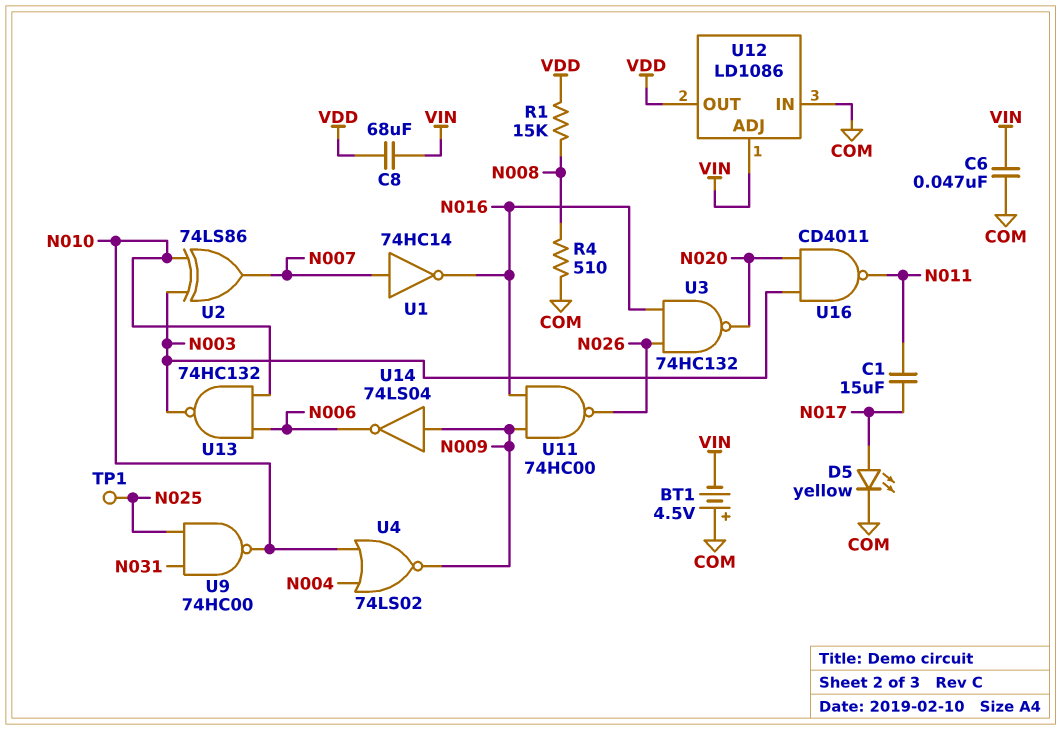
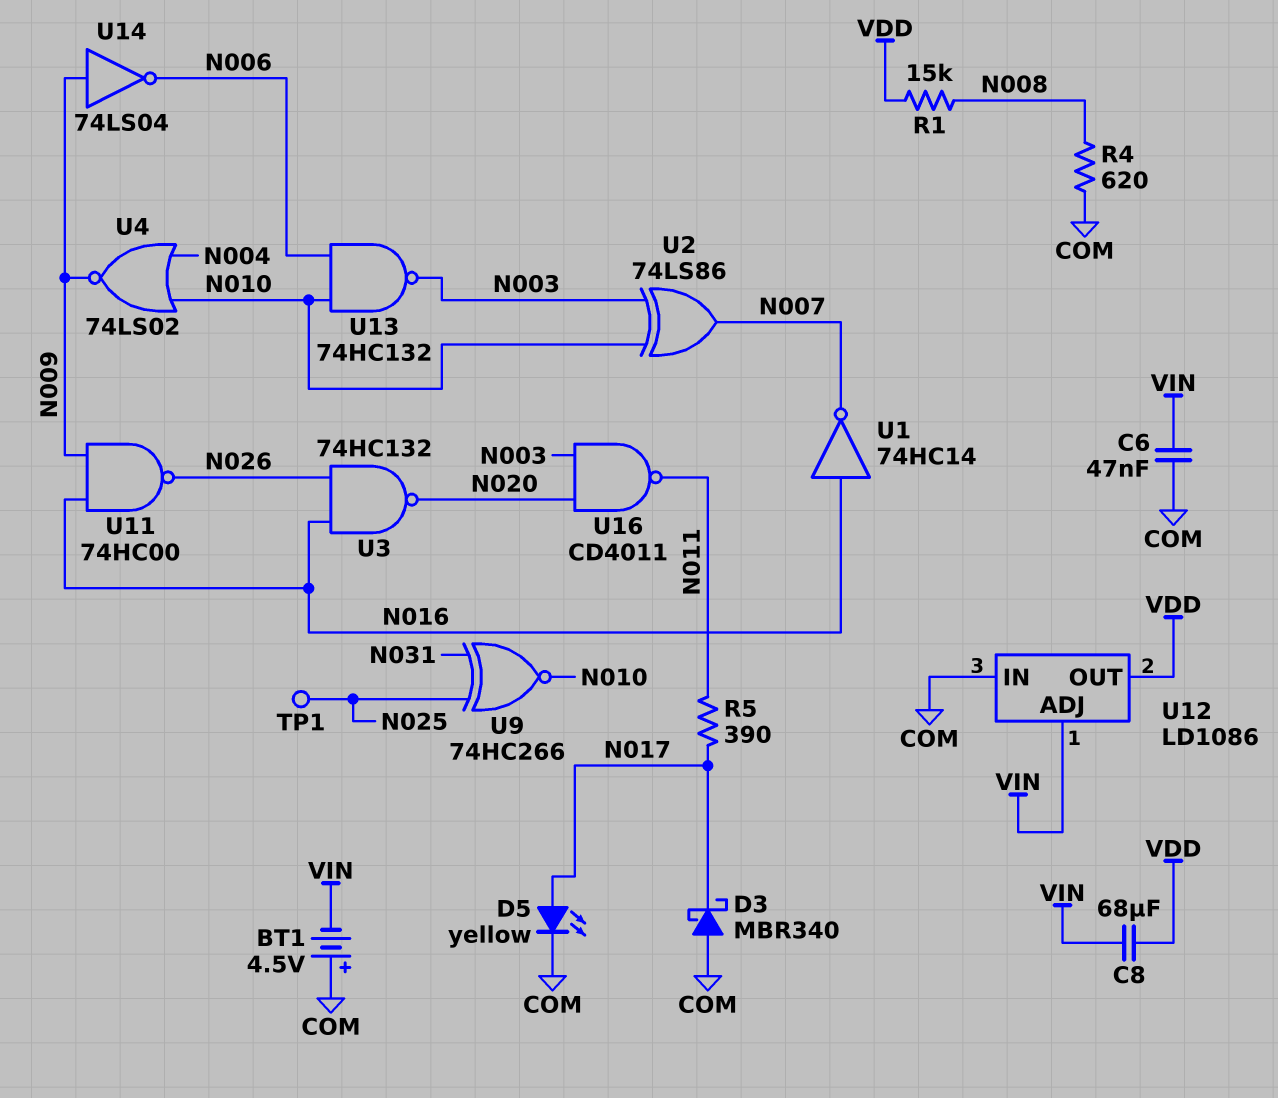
C1: 15uF (N011, N017) -> none
D3: none -> schottky MBR340 (A COM, K N017)
R4: 510 (COM, N008) -> 620 (COM, N008)
R5: none -> 390 (N011, N017)
U1: NOT 74HC14 (in N007, out N016) -> NOT 74HC14 (in N016, out N007)
U9: NAND 74HC00 (in N025, in N031, out N010) -> XNOR 74HC266 (in N025, in N031, out N010)

